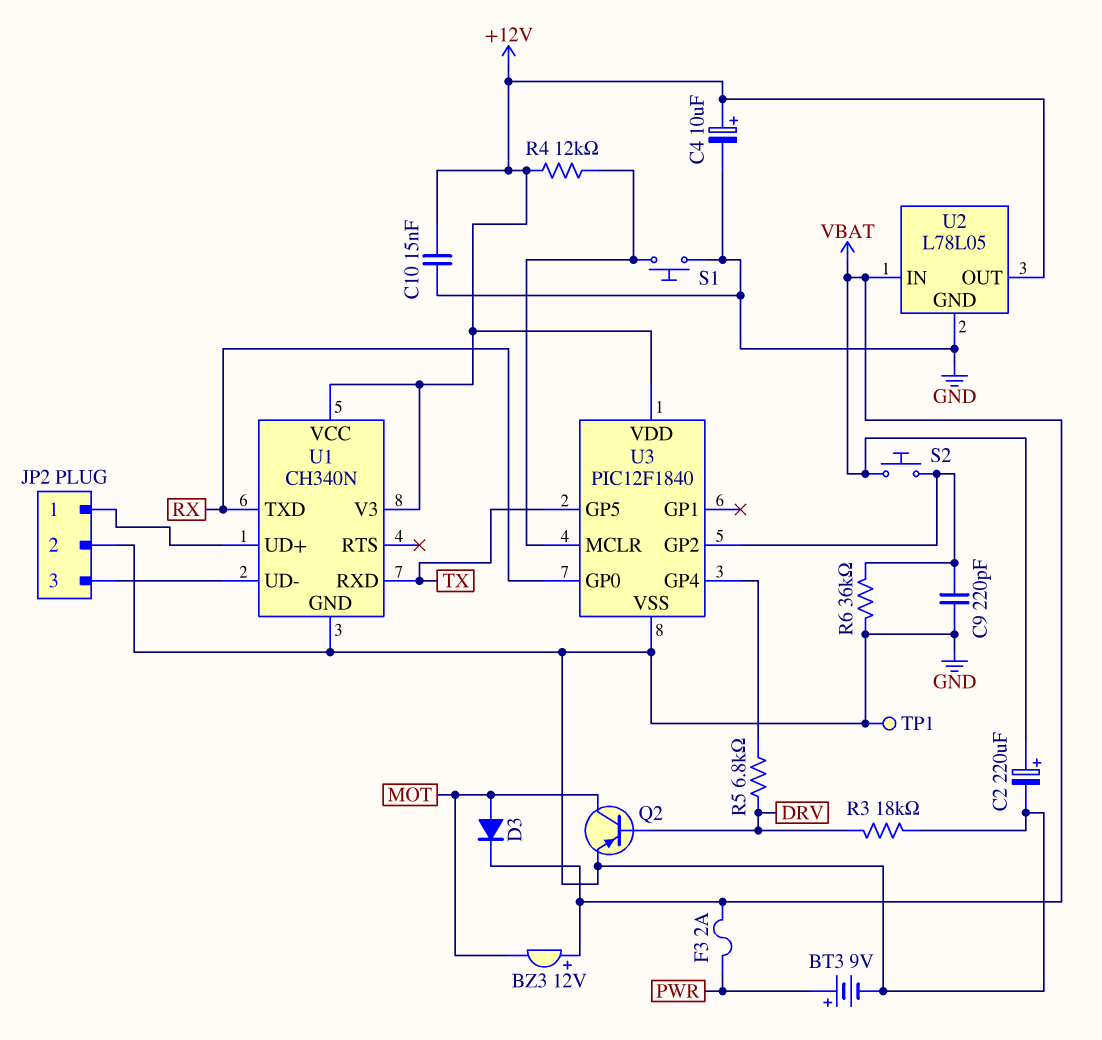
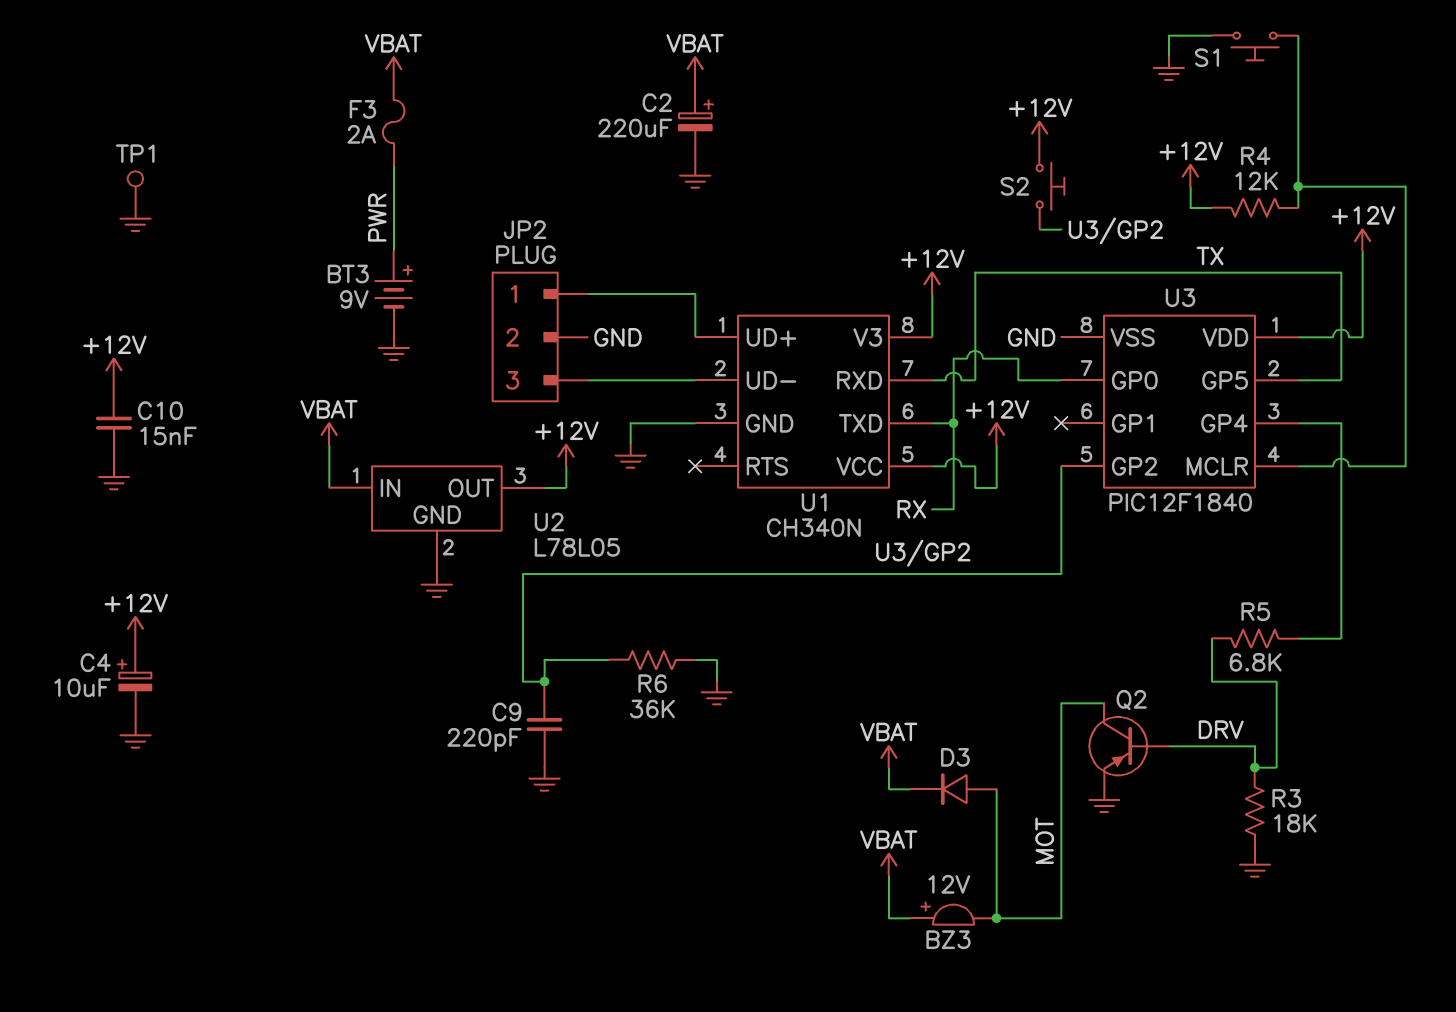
S2: button (U3/GP2, VBAT) -> button (+12V, U3/GP2)

